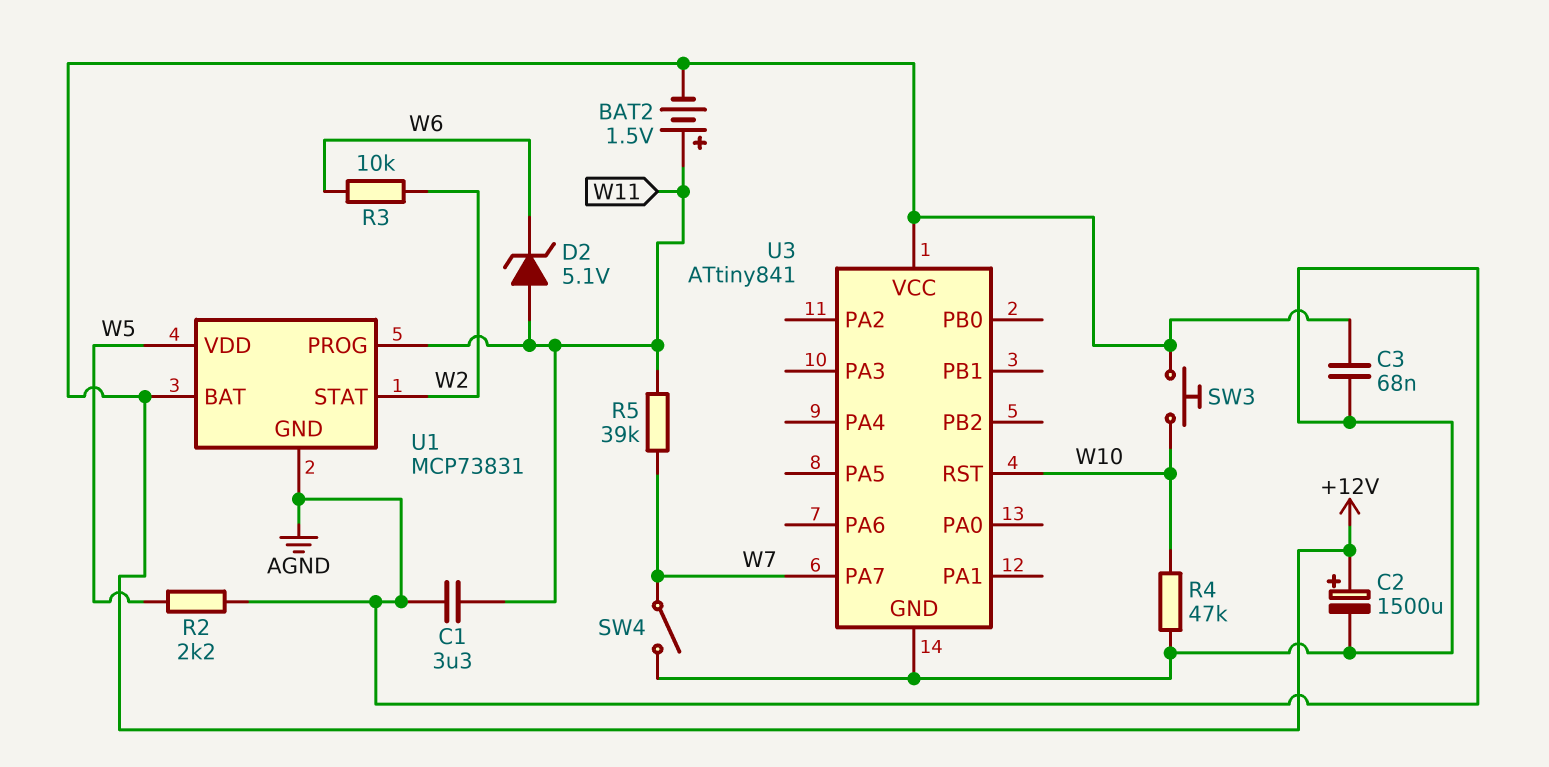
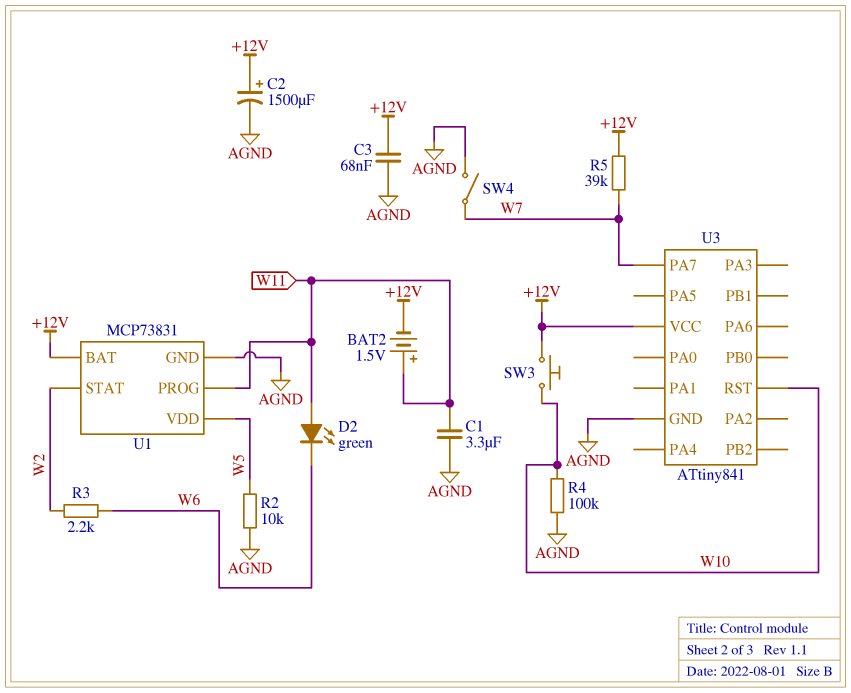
D2: zener 5.1V (A W11, K W6) -> LED green (A W11, K W6)
R2: 2.2k (AGND, W5) -> 10k (AGND, W5)
R3: 10k (W2, W6) -> 2.2k (W2, W6)
R4: 47k (AGND, W10) -> 100k (AGND, W10)
R5: 39k (W7, W11) -> 39k (+12V, W7)

